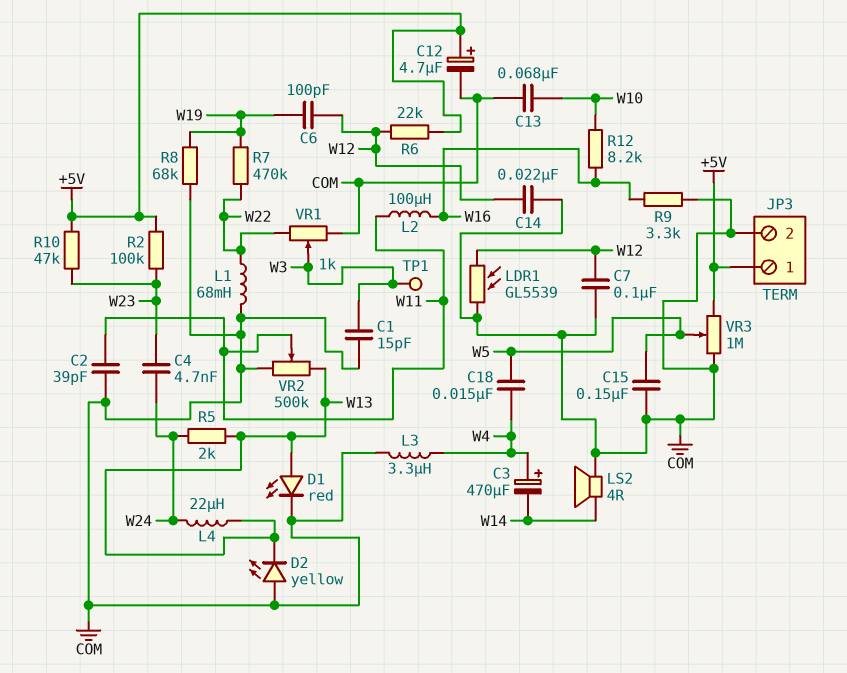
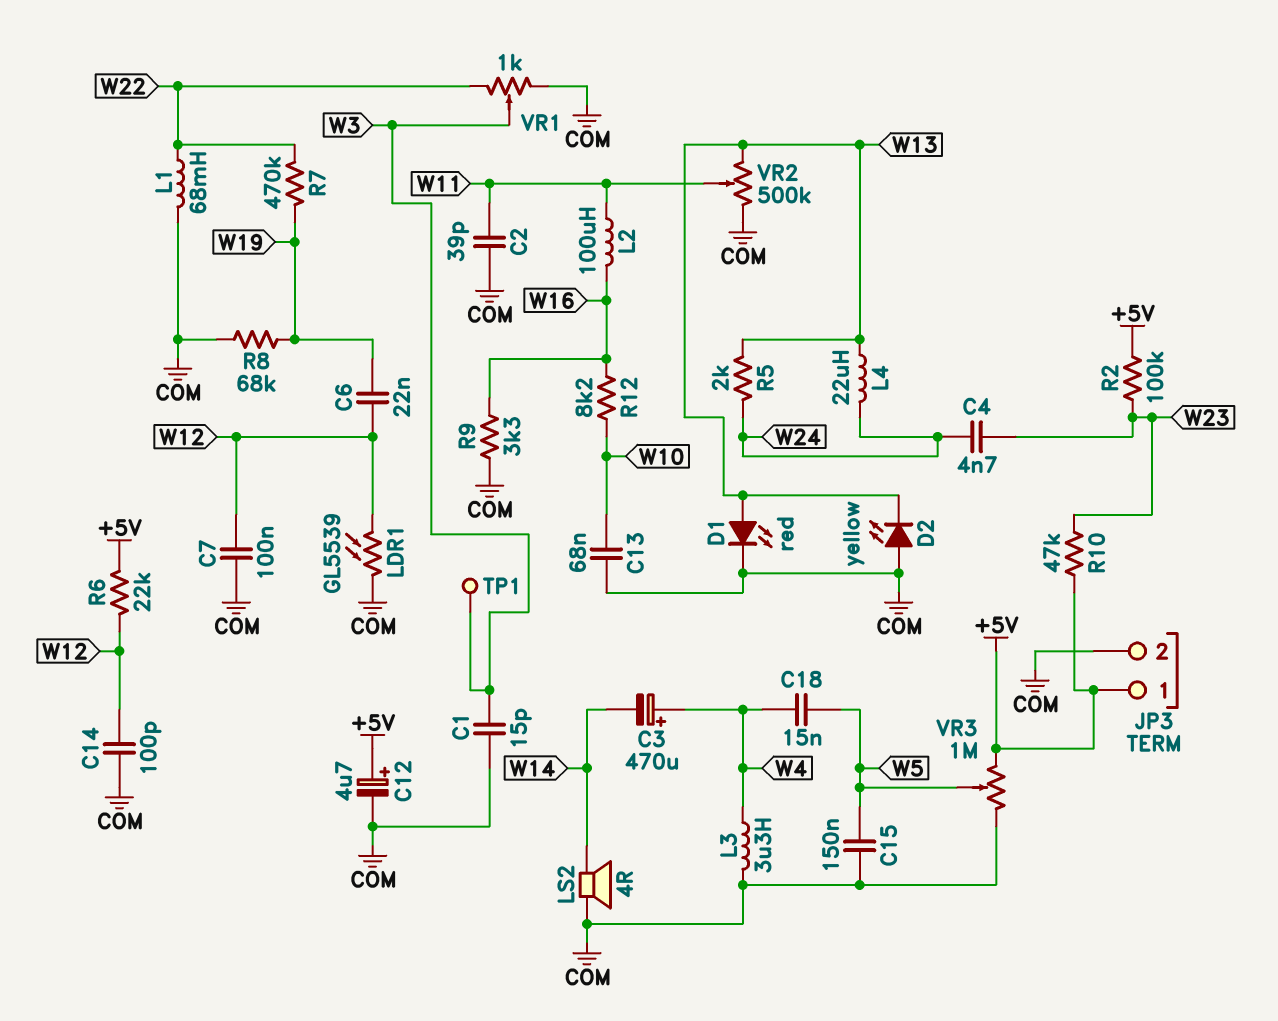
C6: 100pF (W12, W19) -> 22nF (W12, W19)
C14: 22nF (COM, W12) -> 100pF (COM, W12)

